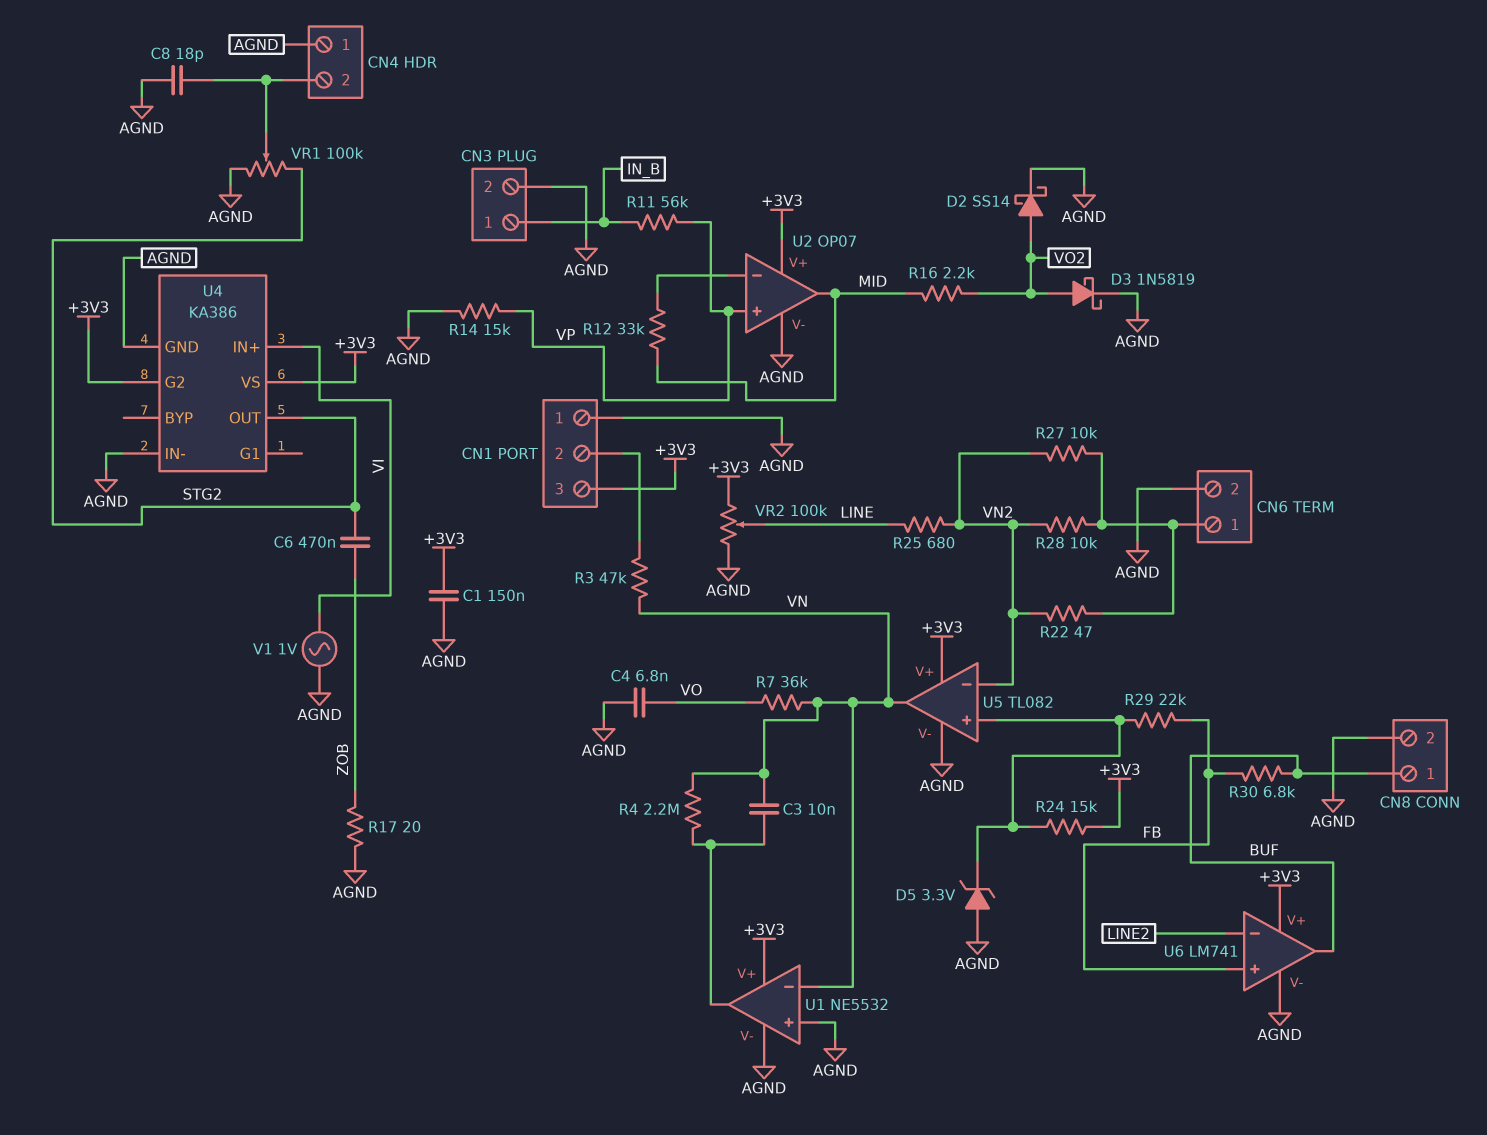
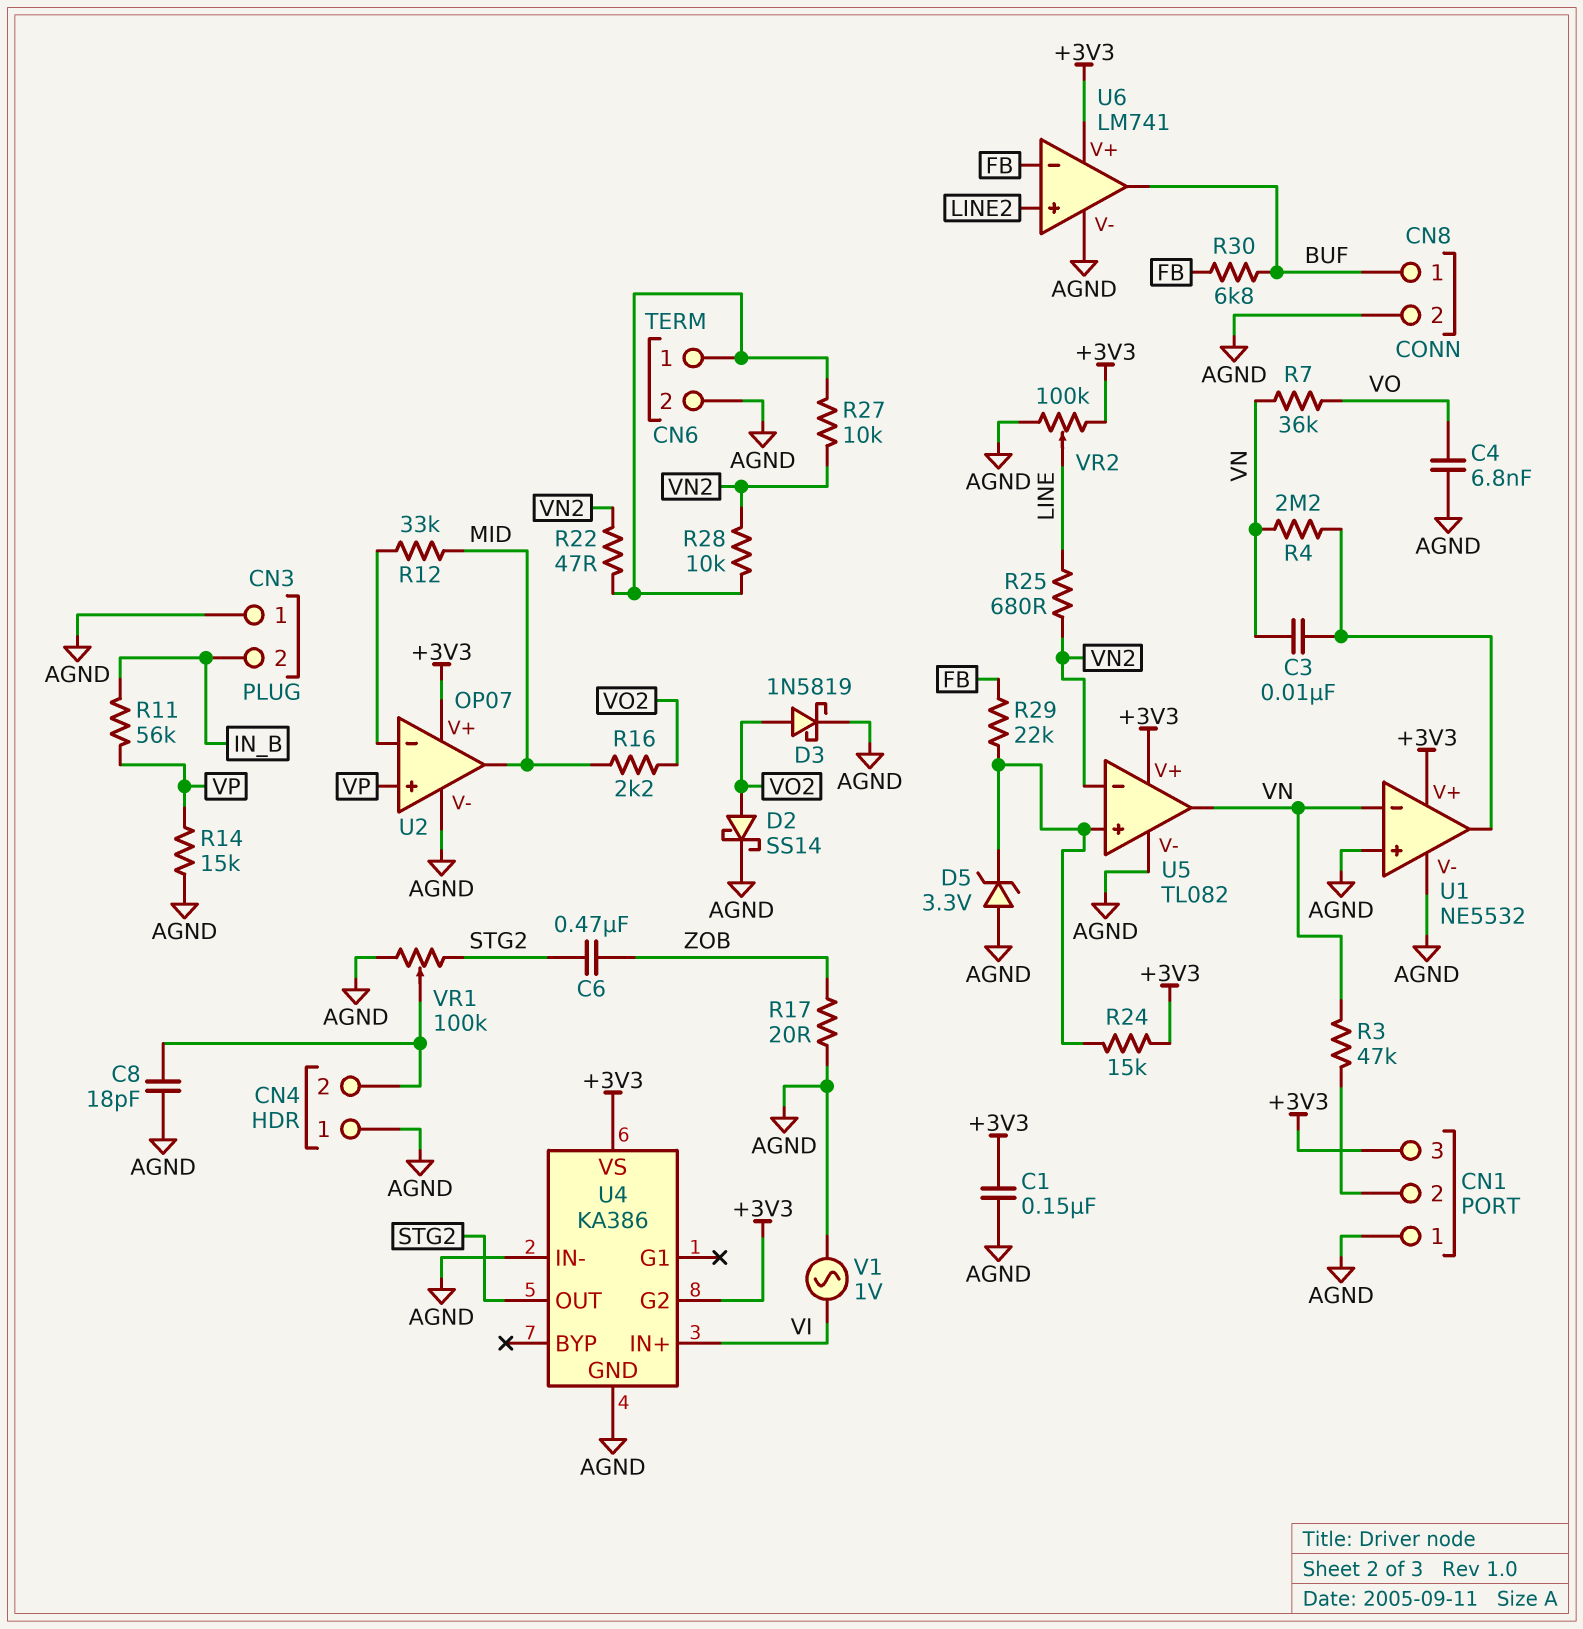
CN3 pin 1: IN_B -> AGND
CN3 pin 2: AGND -> IN_B
U6 pin in+: FB -> LINE2
U6 pin in-: LINE2 -> FB

